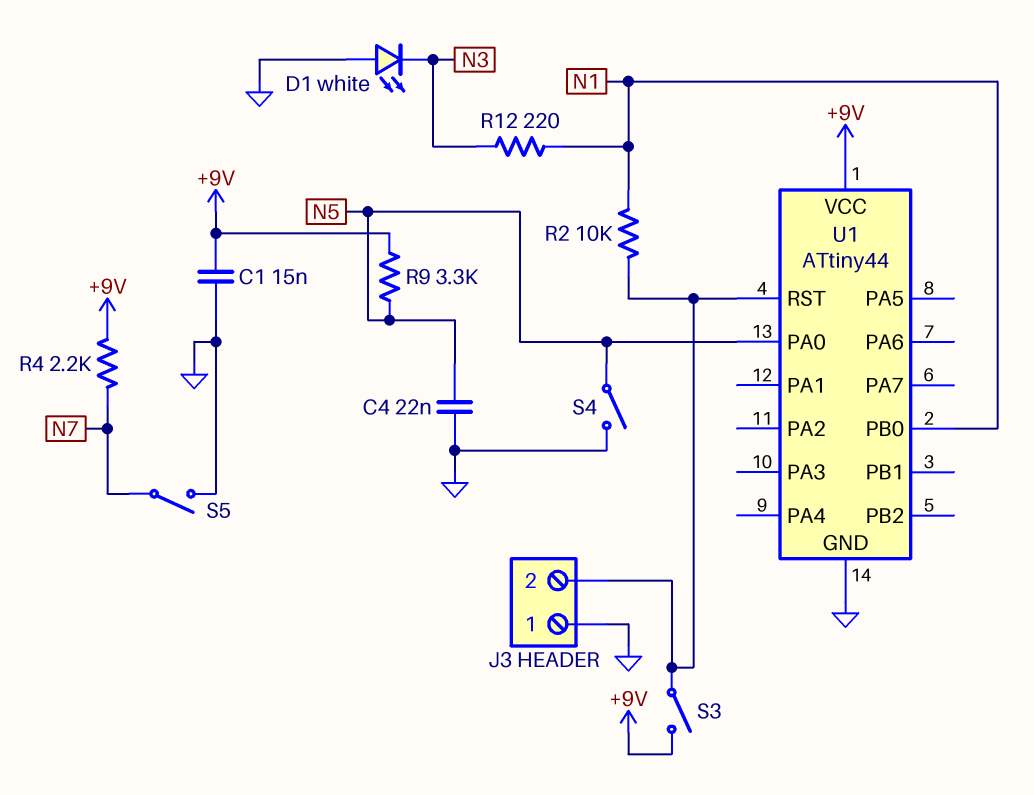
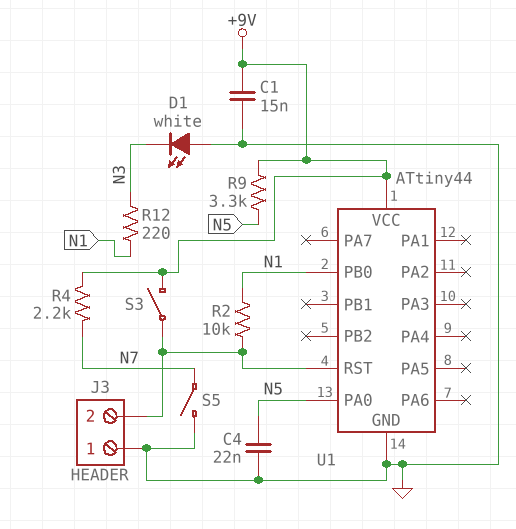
S4: switch (GND, N5) -> none

